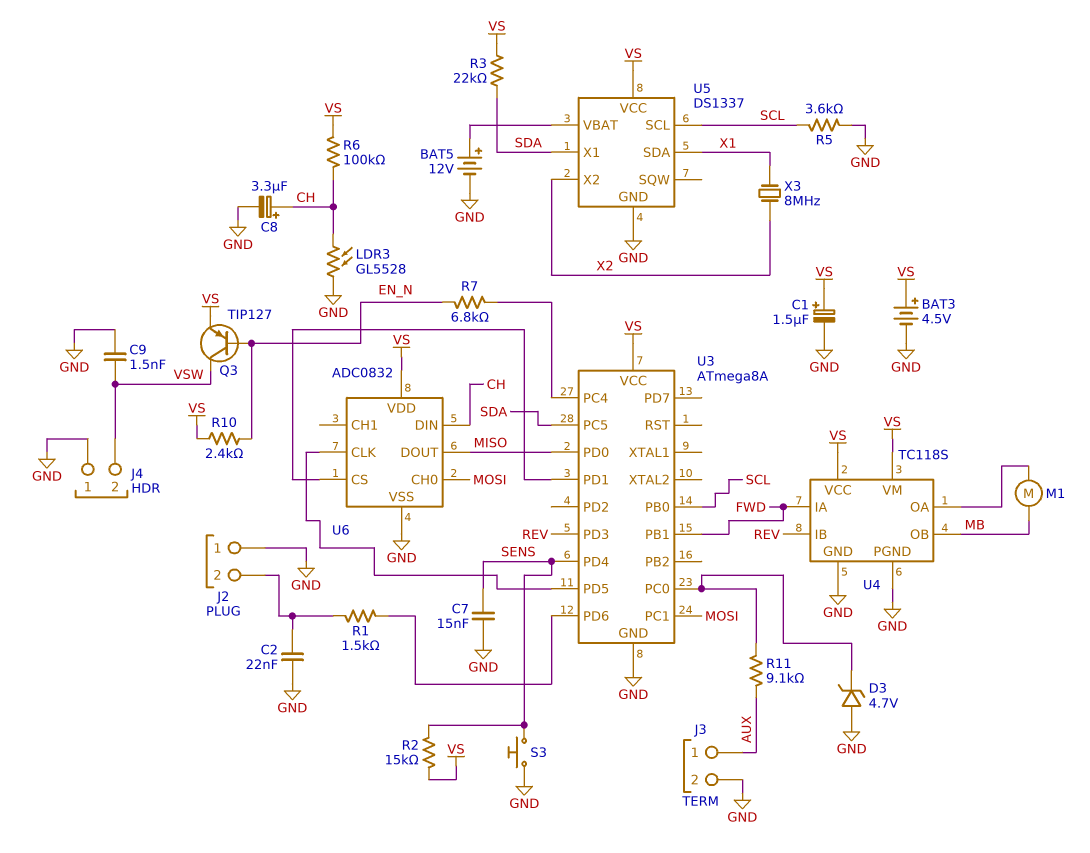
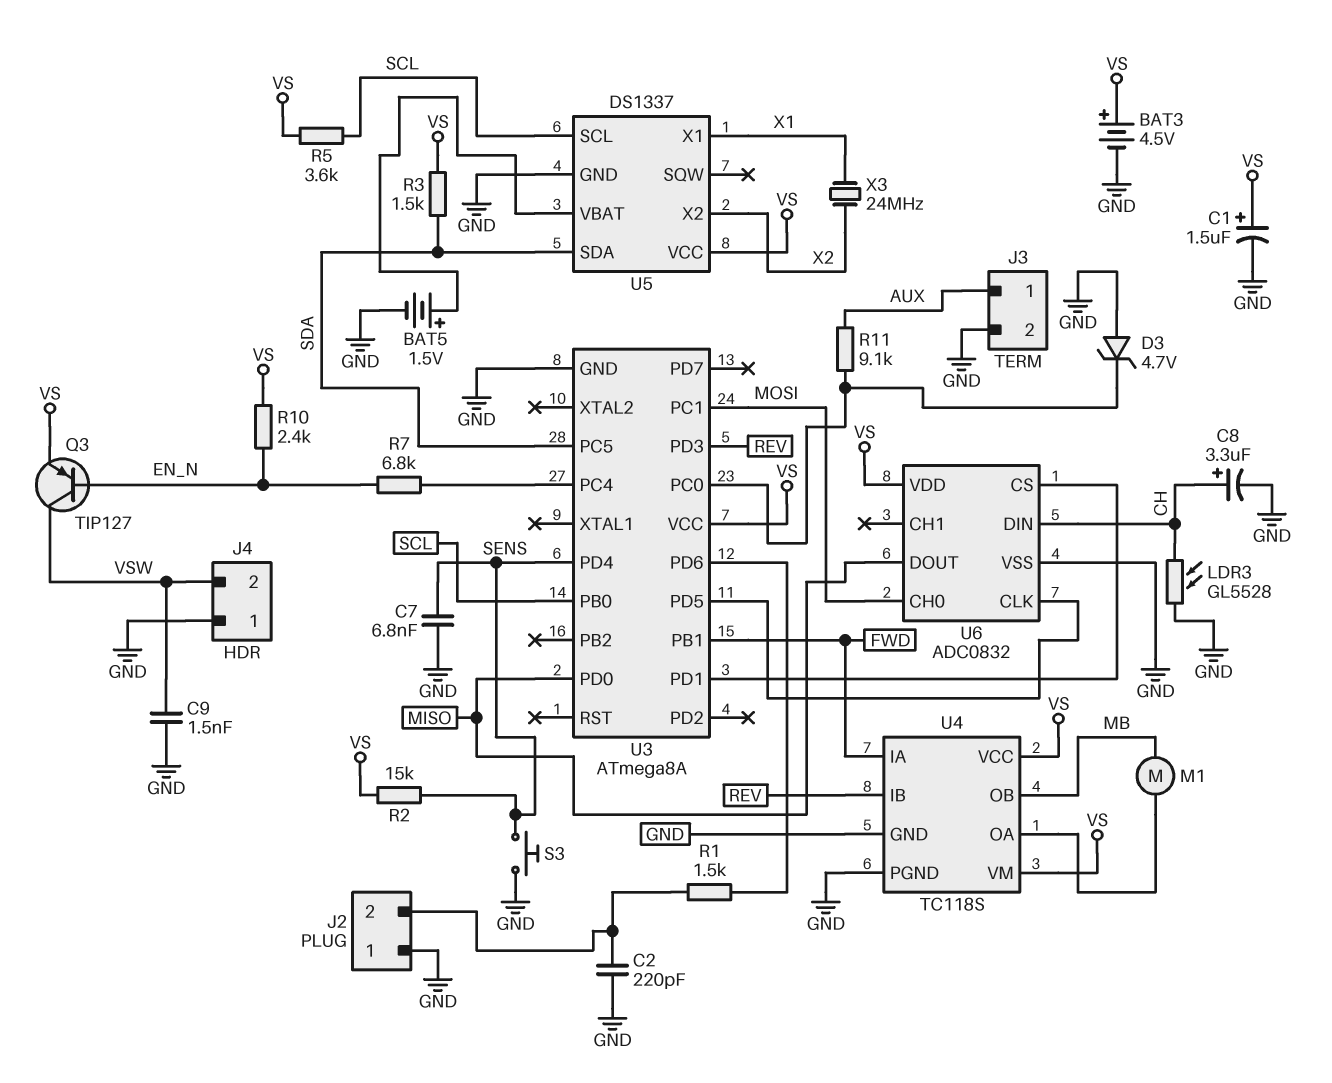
BAT5: 12V (plus U5/VBAT, minus GND) -> 1.5V (plus U5/VBAT, minus GND)
C2: 22nF (GND, J2/2) -> 220pF (GND, J2/2)
C7: 15nF (GND, SENS) -> 6.8nF (GND, SENS)
R3: 22k (SDA, VS) -> 1.5k (SDA, VS)
R5: 3.6k (GND, SCL) -> 3.6k (SCL, VS)
R6: 100k (CH, VS) -> none
U5 pin SDA: X1 -> SDA
U5 pin X1: SDA -> X1
X3: 8MHz (X1, X2) -> 24MHz (X1, X2)

